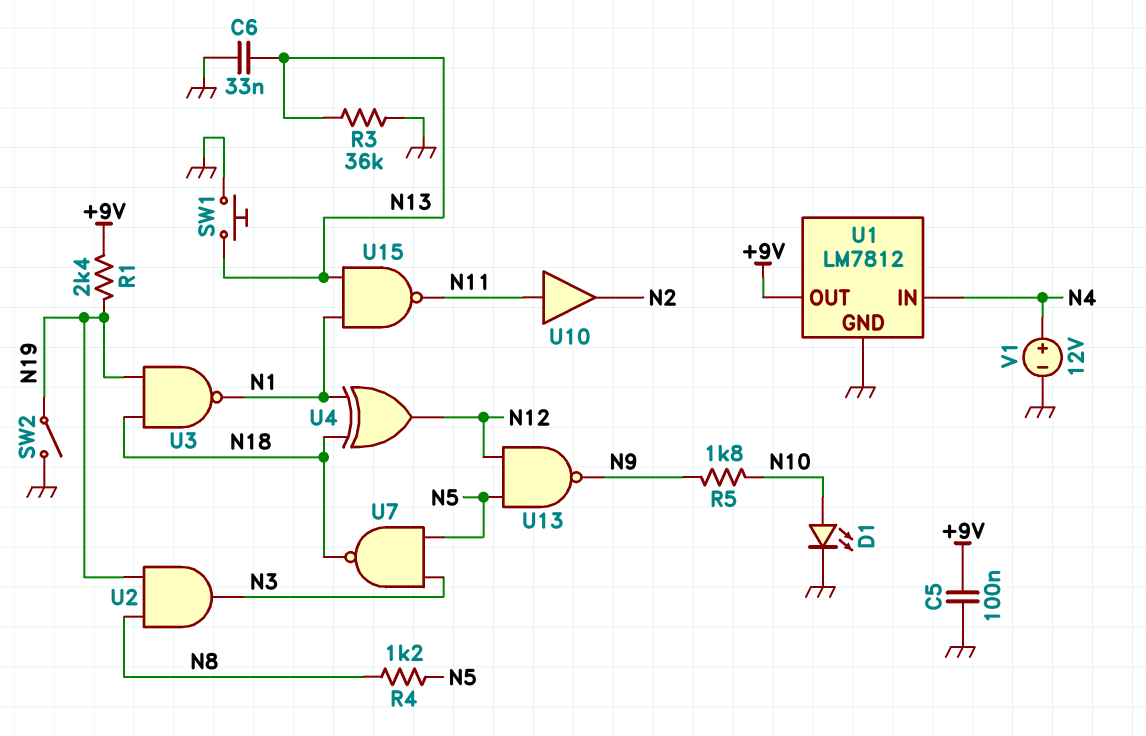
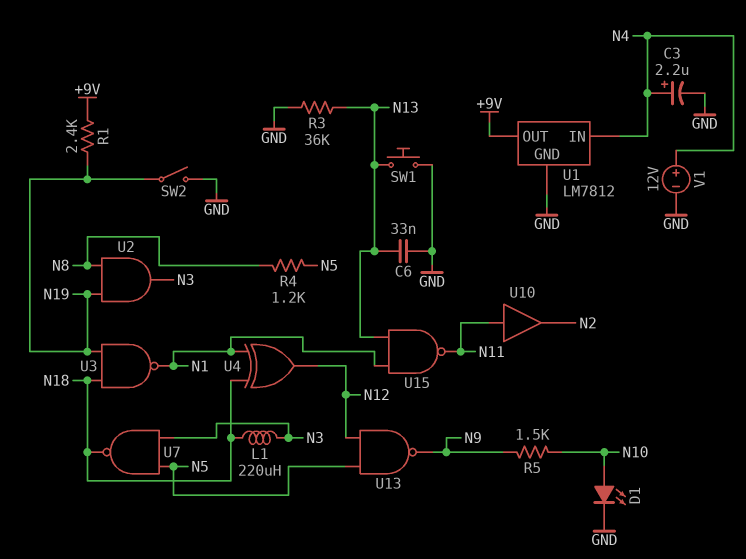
C3: none -> 2.2uF (plus N4, minus GND)
C5: 100nF (+9V, GND) -> none
L1: none -> 220uH (N3, N18)
R5: 1.8k (N9, N10) -> 1.5k (N9, N10)

